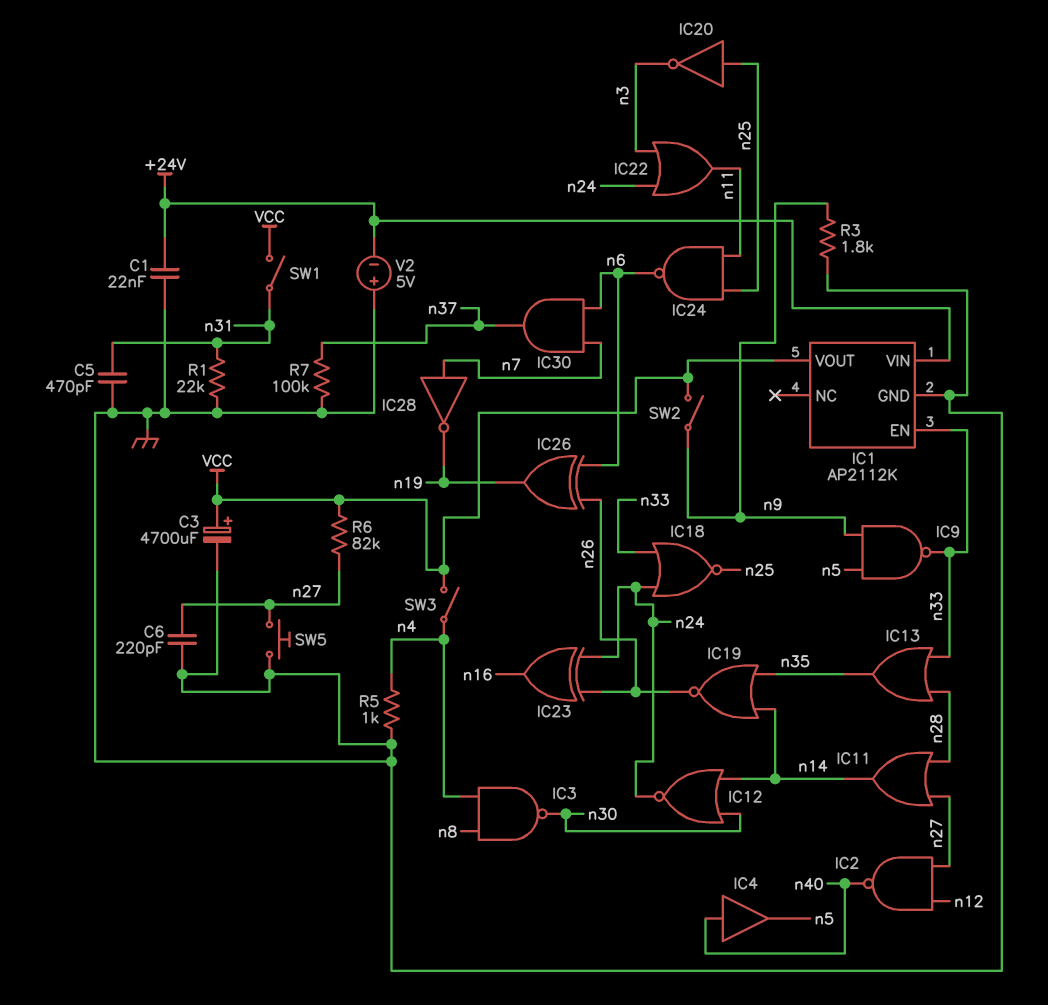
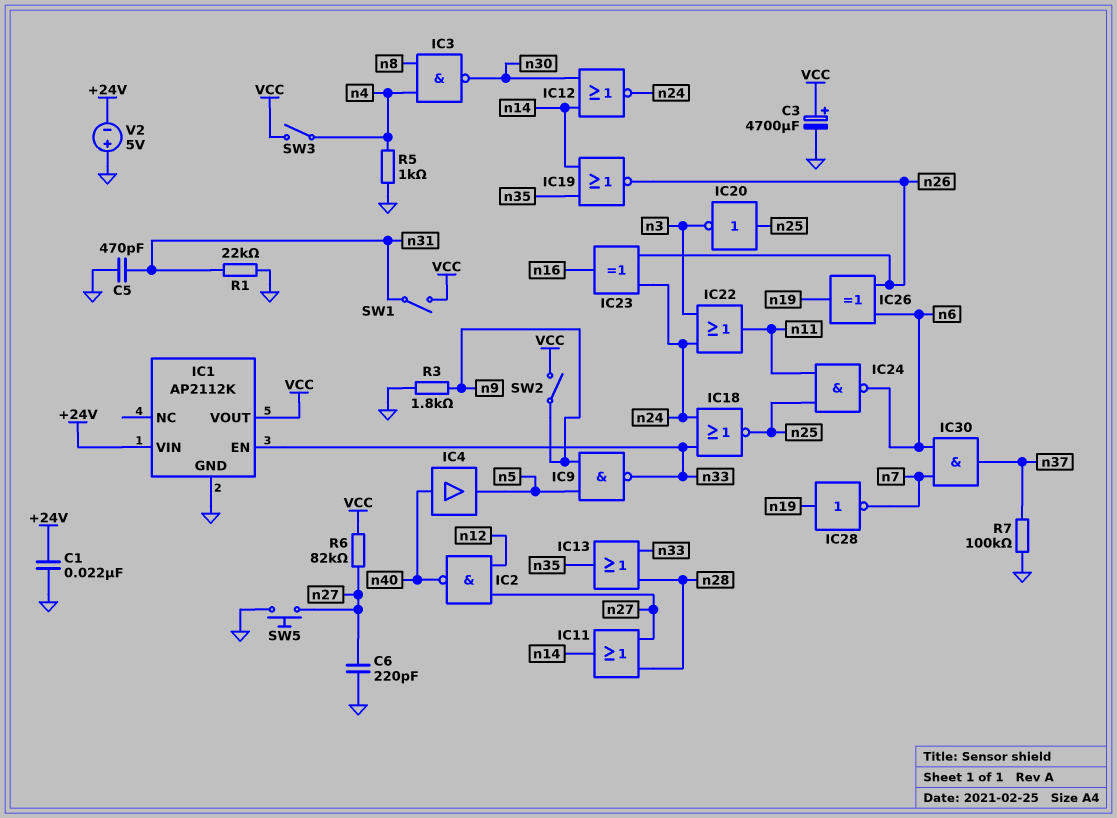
IC28: NOT (in n7, out n19) -> NOT (in n19, out n7)

